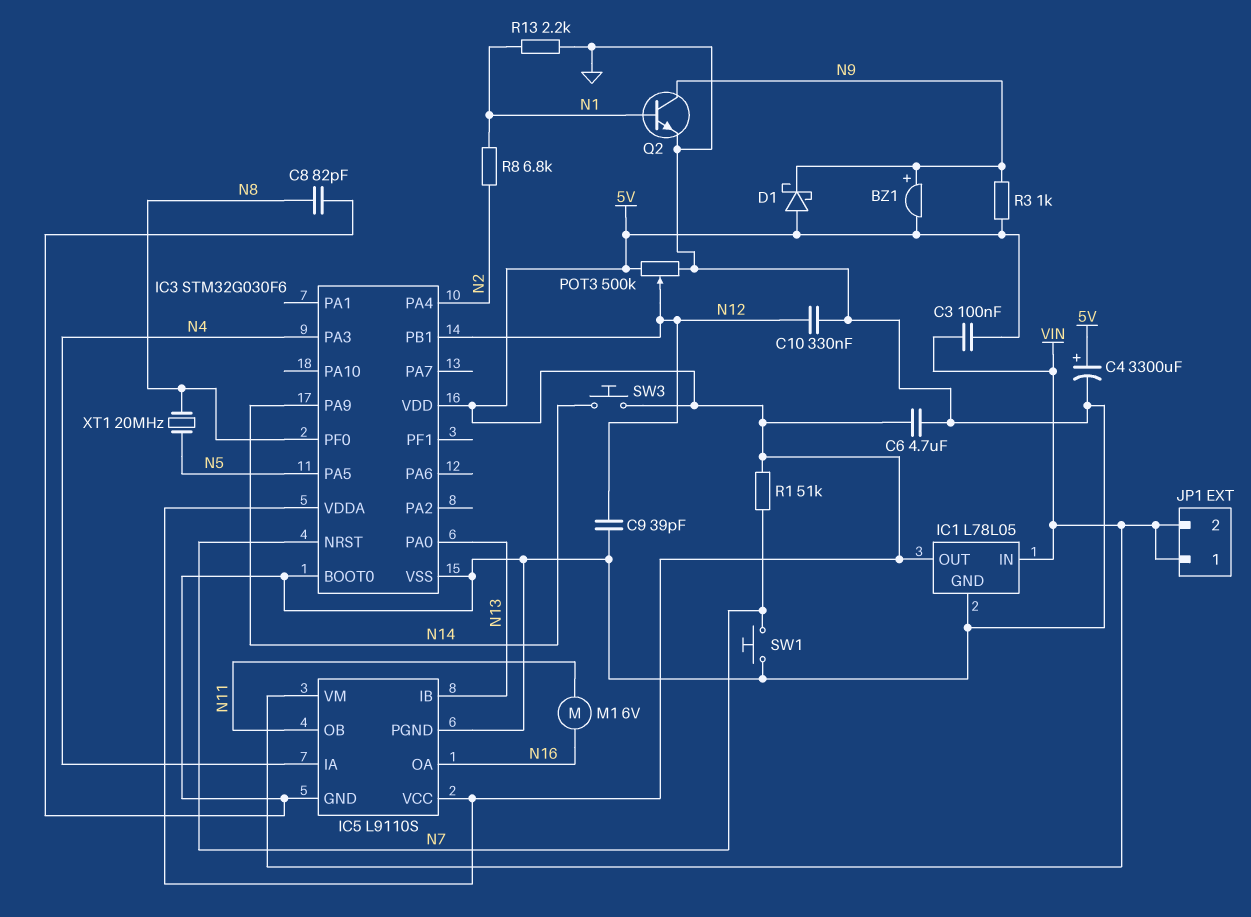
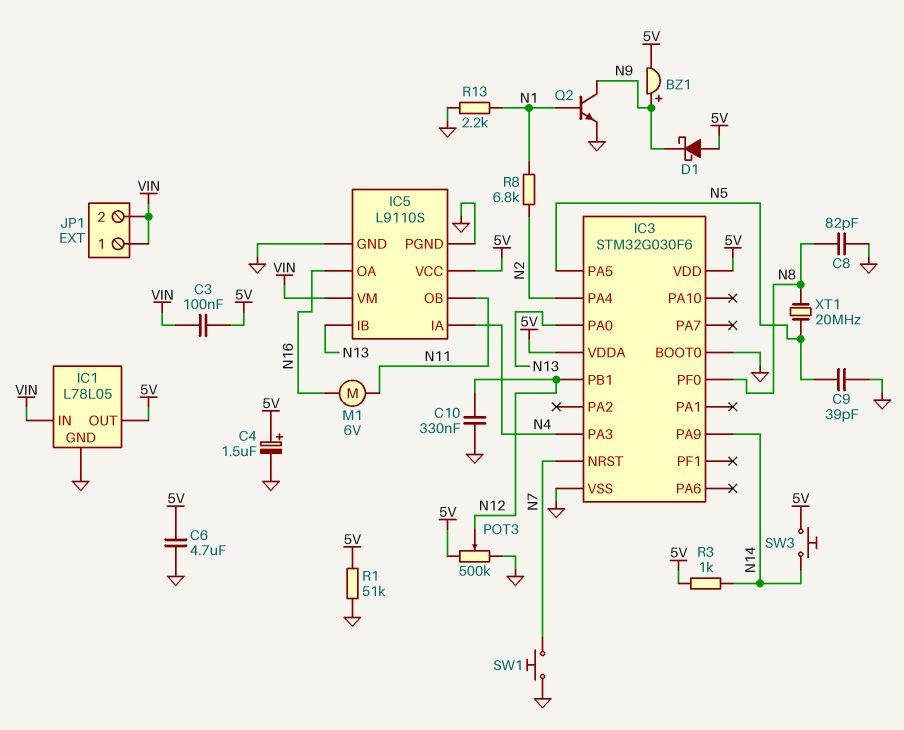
C4: 3300uF (plus 5V, minus GND) -> 1.5uF (plus 5V, minus GND)
C9: 39pF (GND, N12) -> 39pF (GND, N5)
R1: 51k (5V, N7) -> 51k (5V, GND)
R3: 1k (5V, N9) -> 1k (5V, N14)

